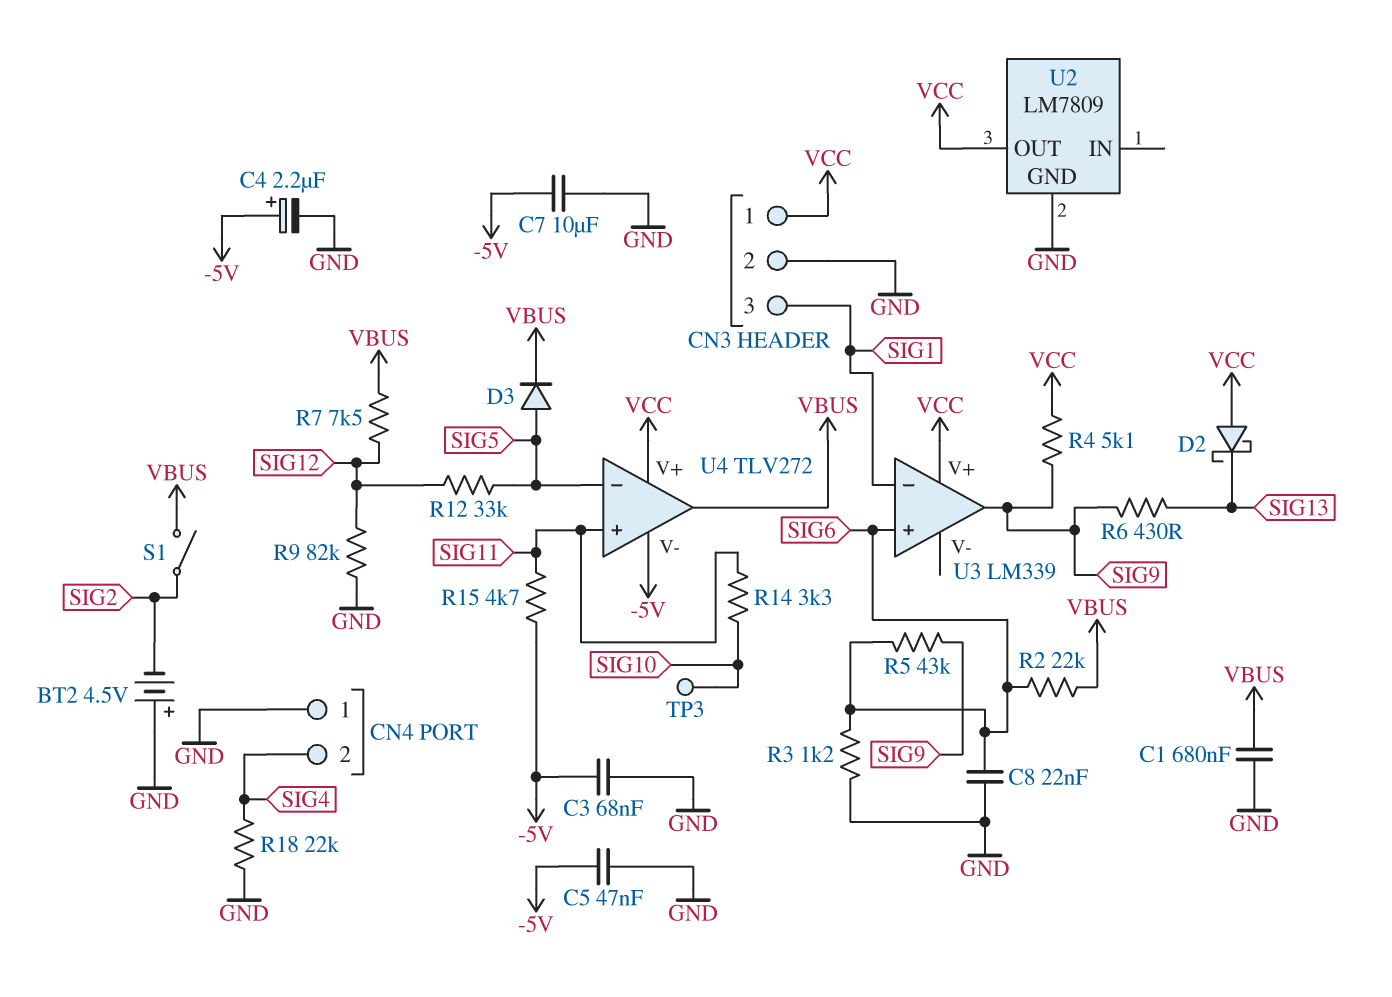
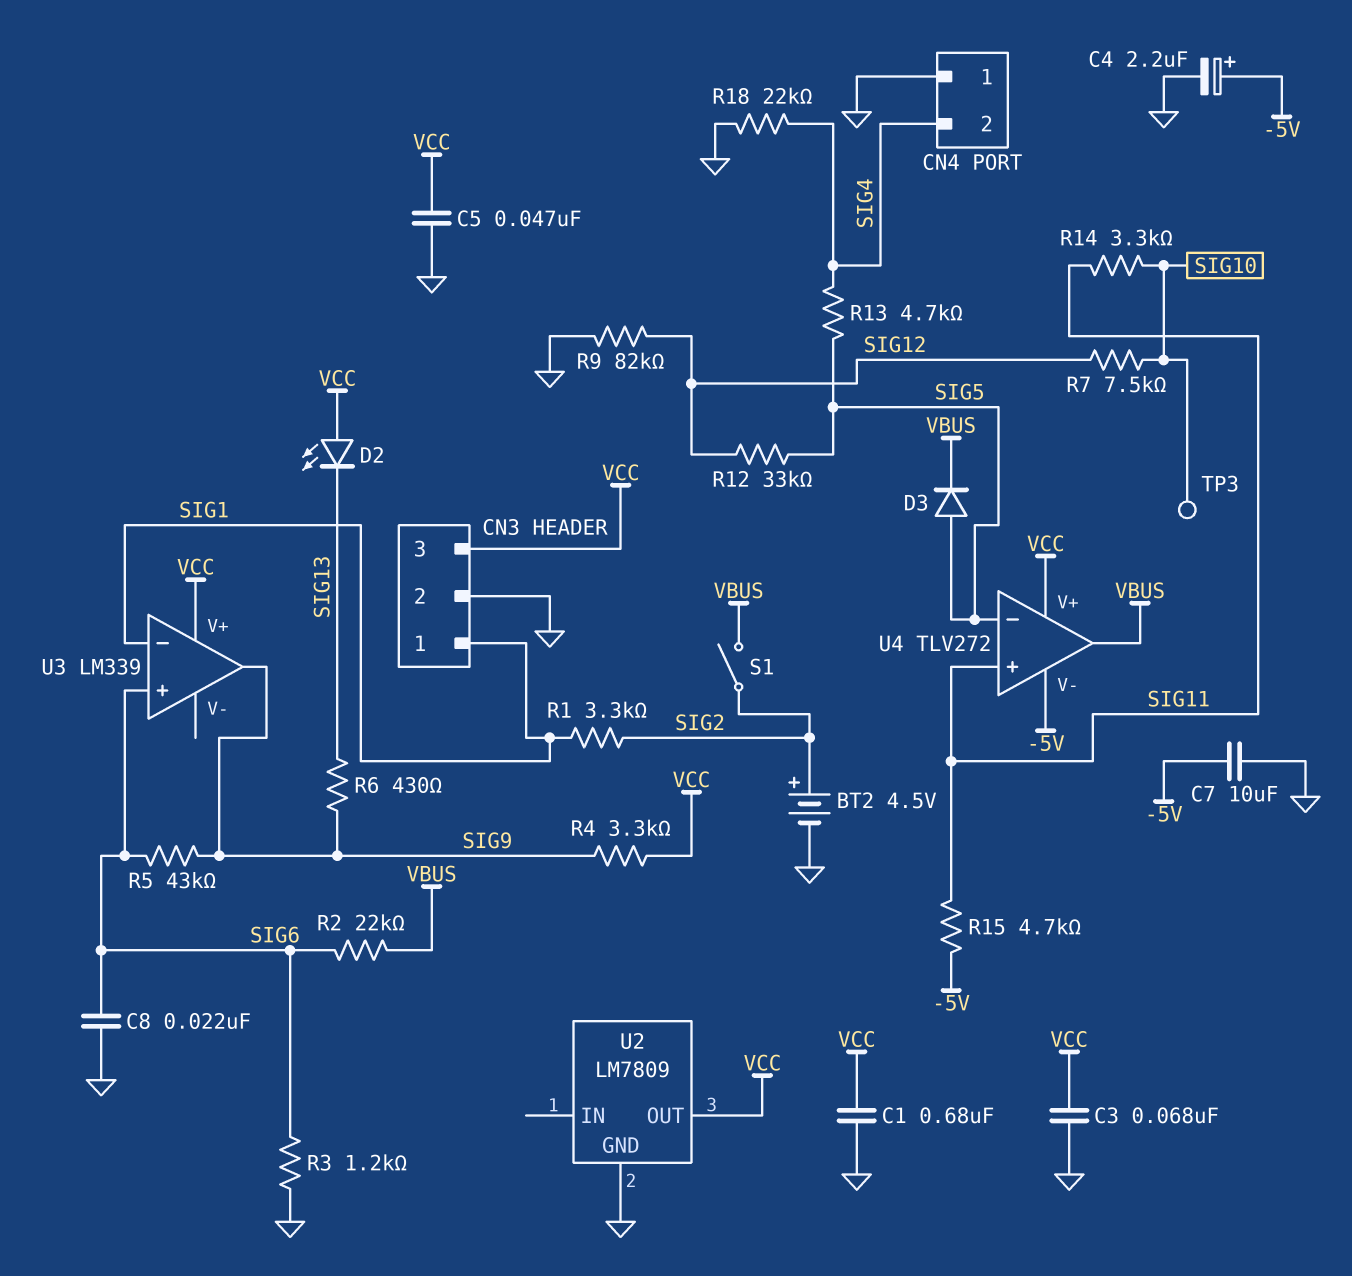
BT2: 4.5V (plus GND, minus SIG2) -> 4.5V (plus SIG2, minus GND)
C1: 680nF (GND, VBUS) -> 680nF (GND, VCC)
C3: 68nF (-5V, GND) -> 68nF (GND, VCC)
C5: 47nF (-5V, GND) -> 47nF (GND, VCC)
CN3 pin 1: VCC -> SIG1
CN3 pin 3: SIG1 -> VCC
D2: schottky (A VCC, K SIG13) -> LED (A VCC, K SIG13)
R1: none -> 3.3k (SIG1, SIG2)
R4: 5.1k (SIG9, VCC) -> 3.3k (SIG9, VCC)
R7: 7.5k (SIG12, VBUS) -> 7.5k (SIG10, SIG12)
R13: none -> 4.7k (SIG4, SIG5)

